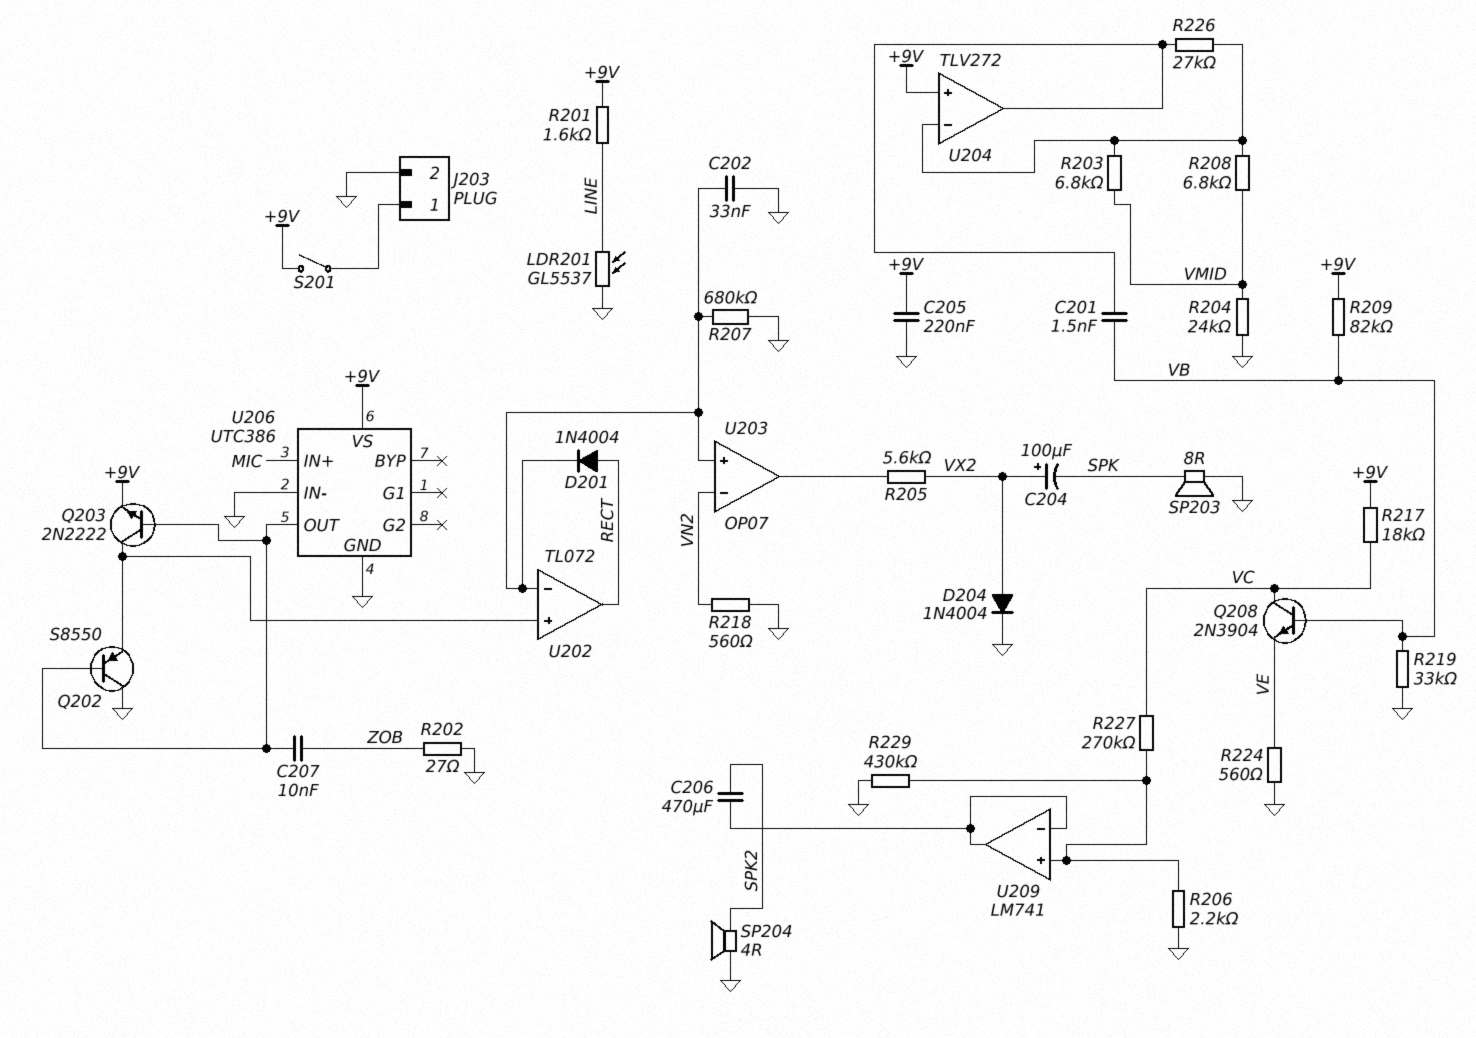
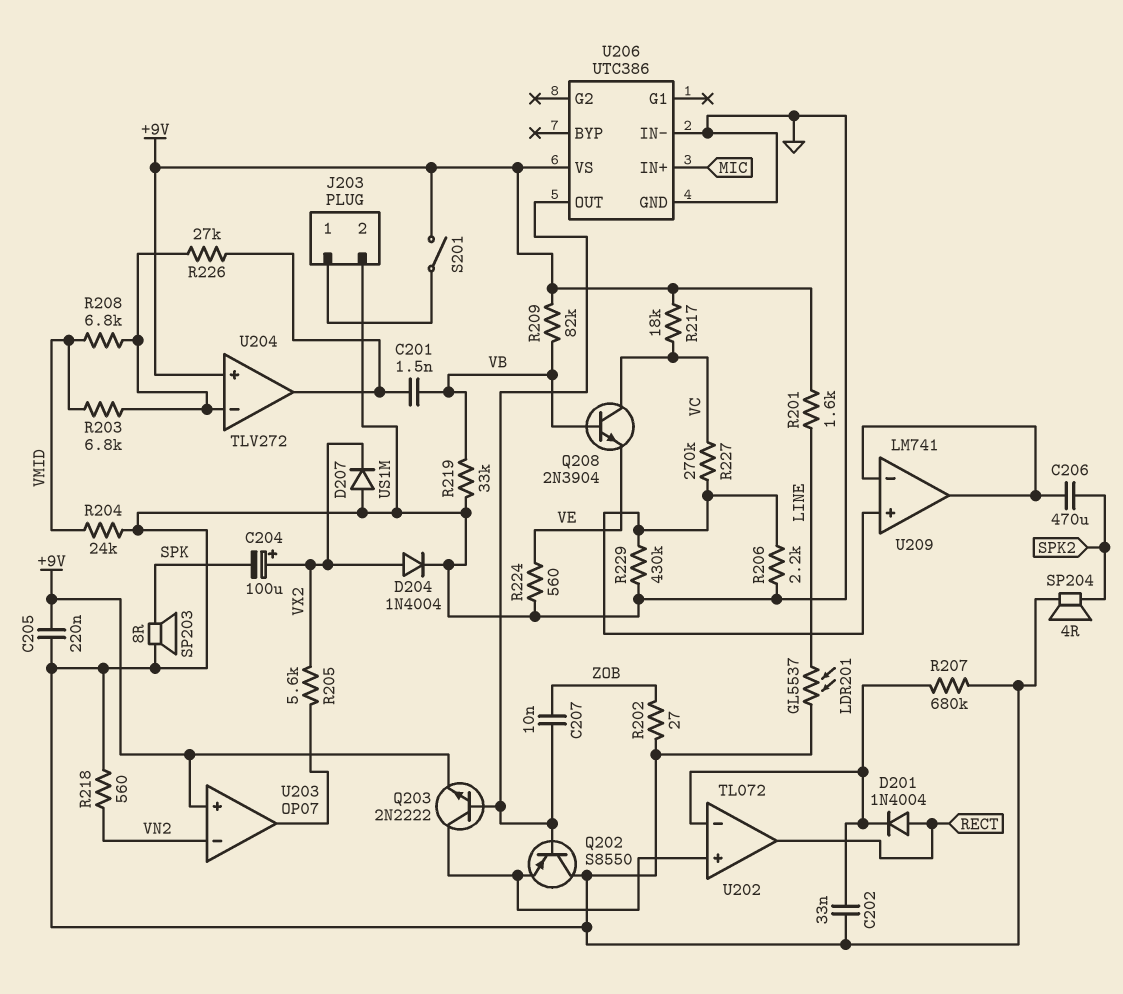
D207: none -> diode US1M (A GND, K VX2)
U203 pin in+: U202/in- -> +9V

